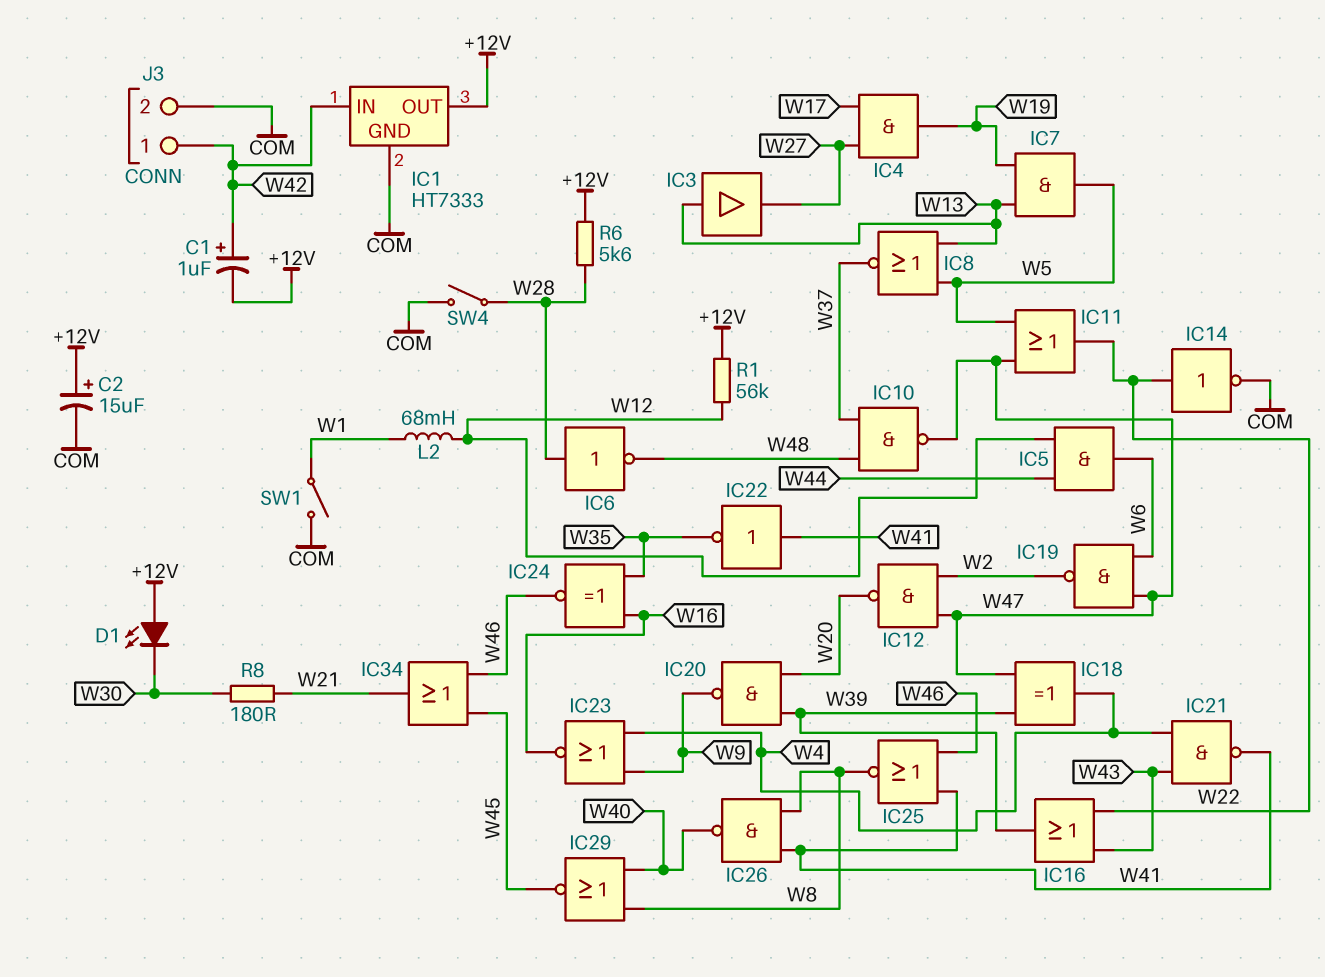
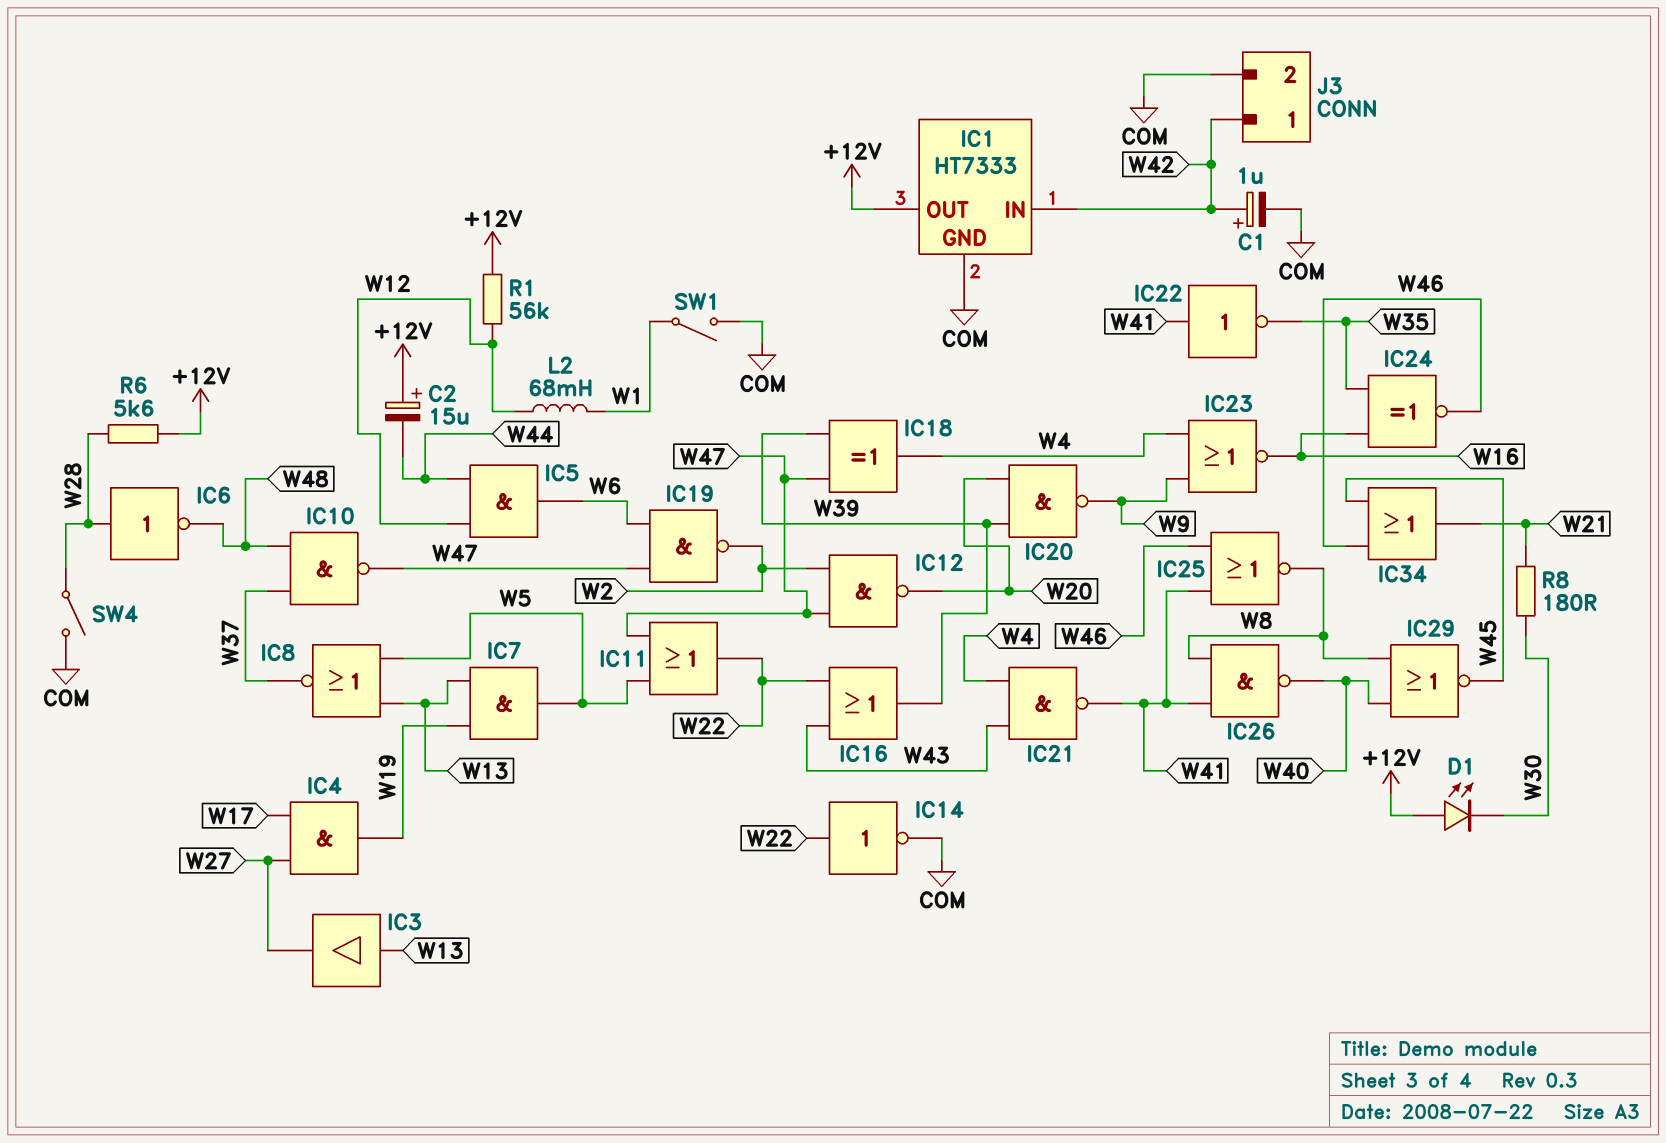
C1: 1uF (plus W42, minus +12V) -> 1uF (plus W42, minus COM)
C2: 15uF (plus +12V, minus COM) -> 15uF (plus +12V, minus W44)

